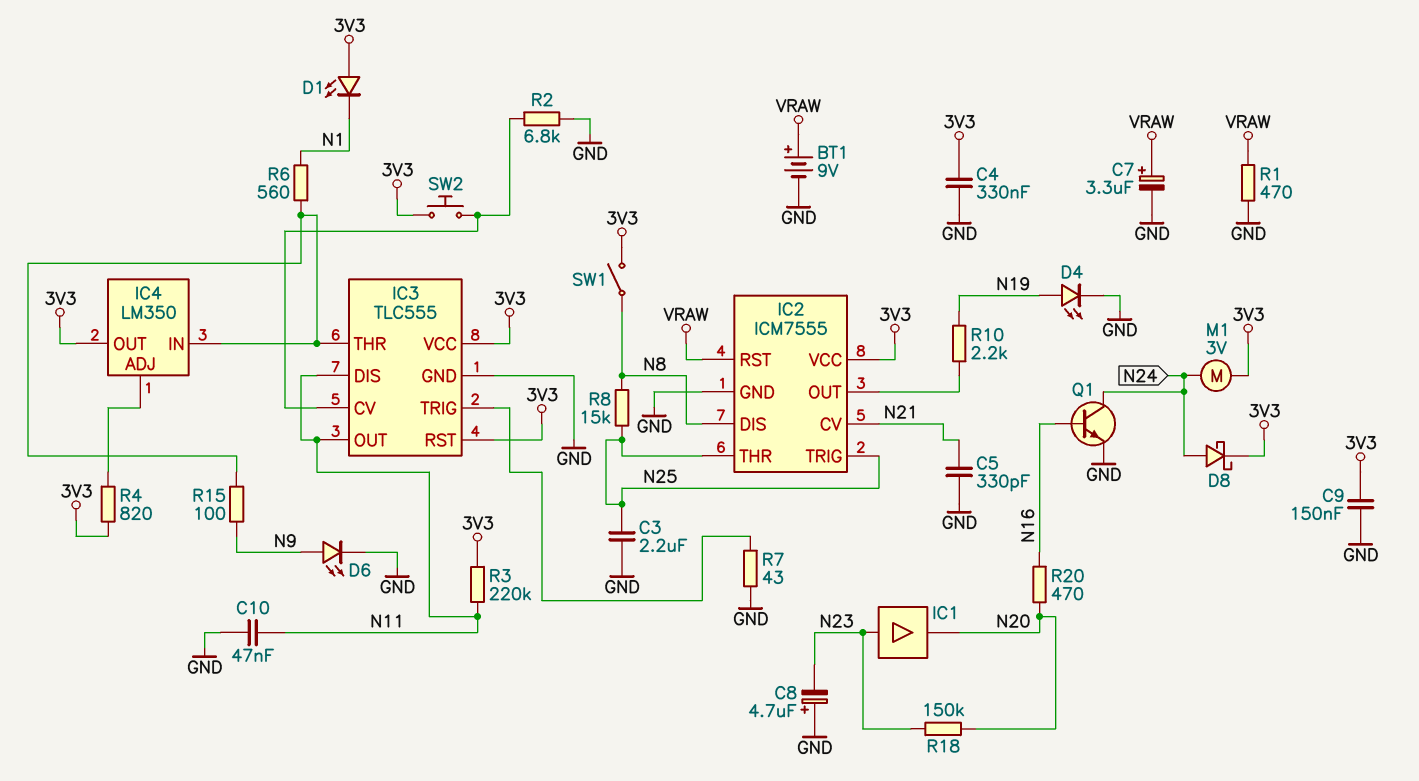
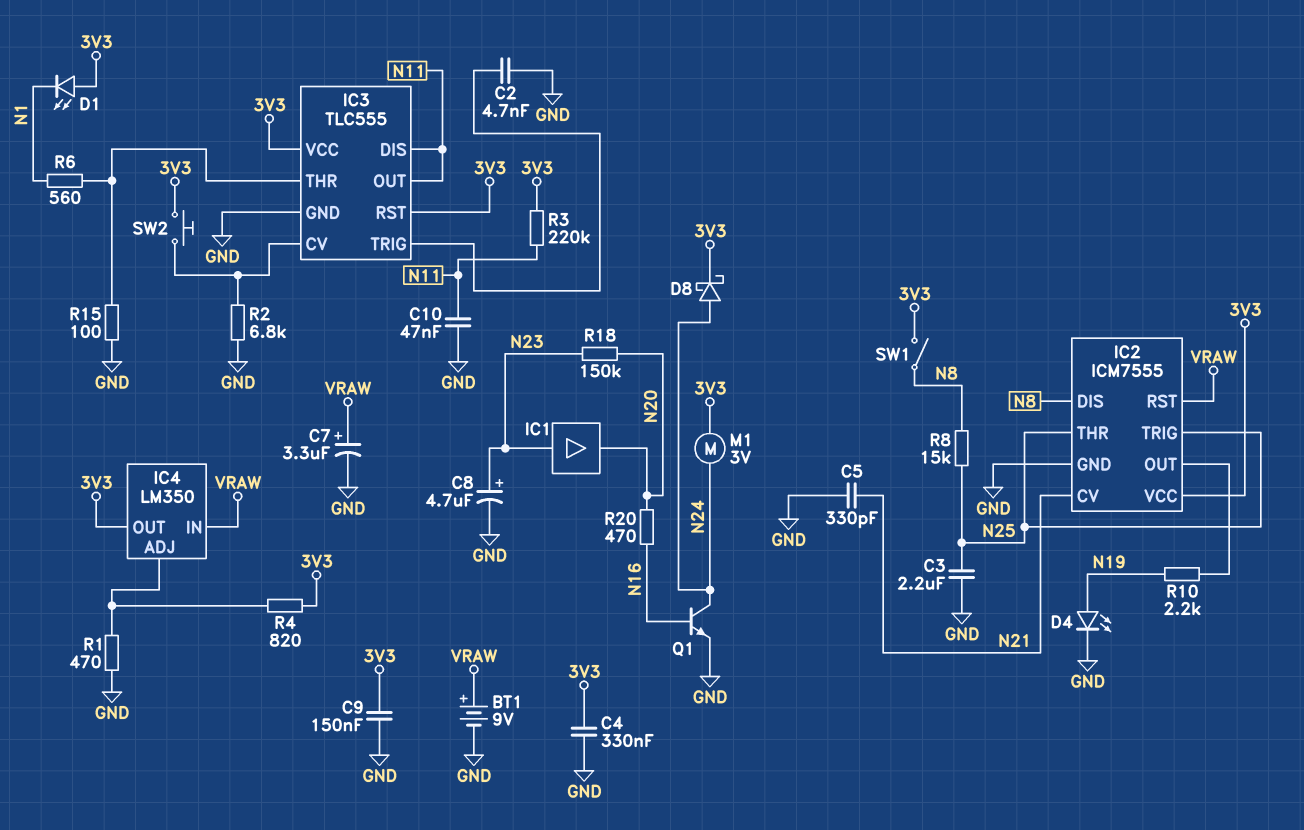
C2: none -> 4.7nF (GND, IC3/TRIG)
C8: 4.7uF (plus GND, minus N23) -> 4.7uF (plus N23, minus GND)
D6: LED (A N9, K GND) -> none
IC4 pin IN: IC3/THR -> VRAW
R1: 470 (GND, VRAW) -> 470 (GND, IC4/ADJ)
R7: 43 (GND, IC3/TRIG) -> none
R15: 100 (IC3/THR, N9) -> 100 (GND, IC3/THR)

